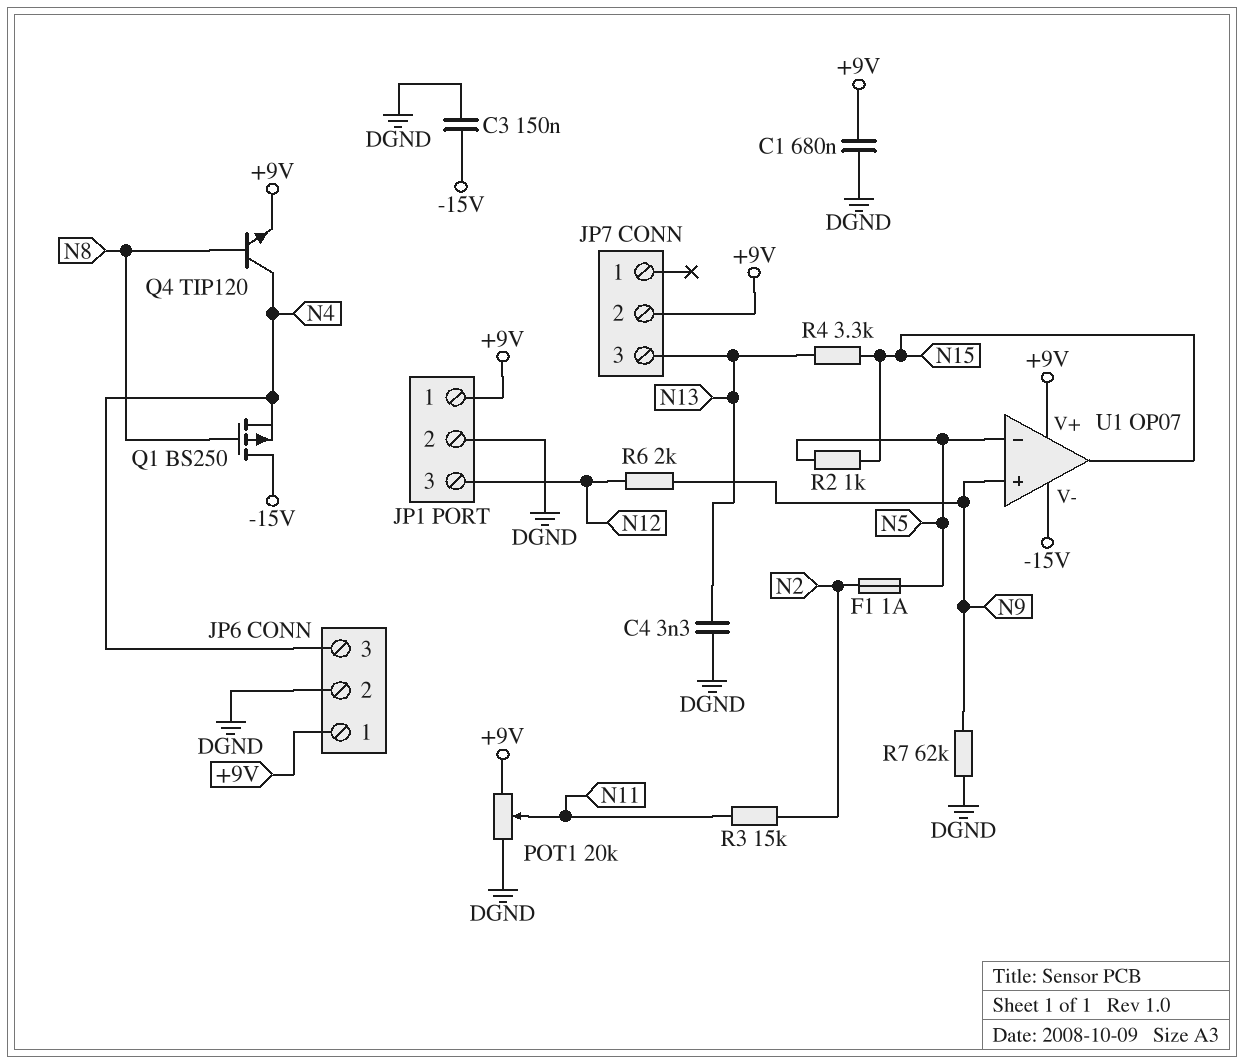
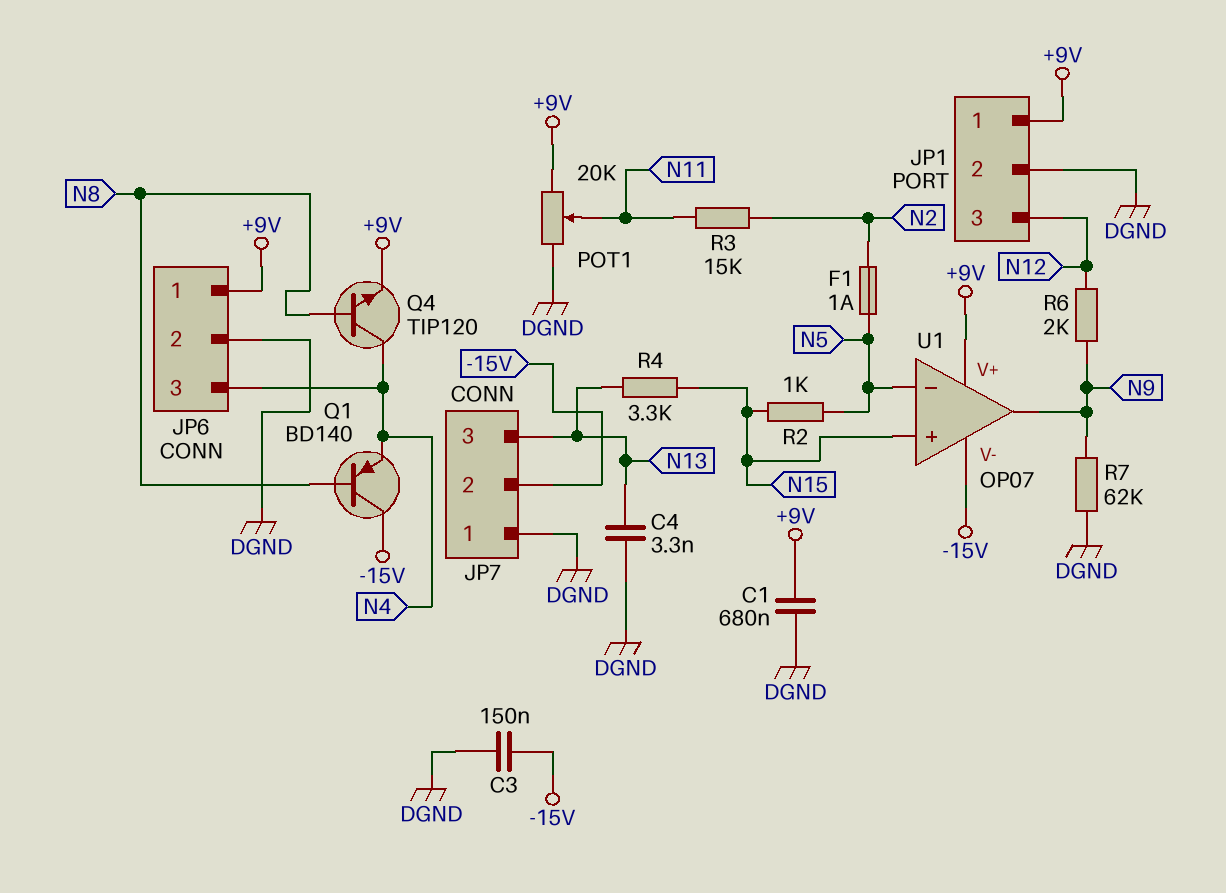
JP7 pin 1: none -> DGND
JP7 pin 2: +9V -> -15V
Q1: PMOS BS250 (G N8, D -15V, S N4) -> PNP BD140 (B N8, C -15V, E N4)
U1 pin in+: N9 -> N15
U1 pin out: N15 -> N9

